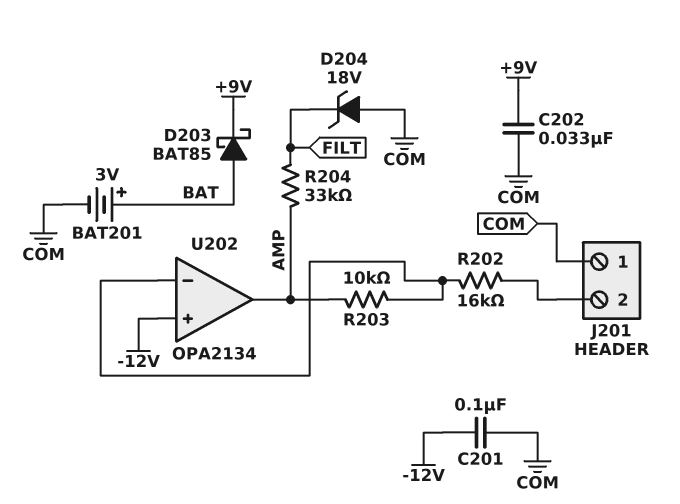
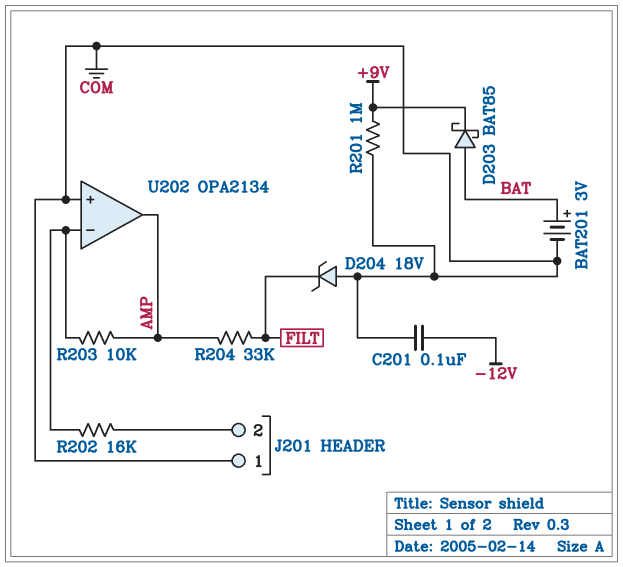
C202: 33nF (+9V, COM) -> none
R201: none -> 1M (+9V, COM)
U202 pin in+: -12V -> COM

